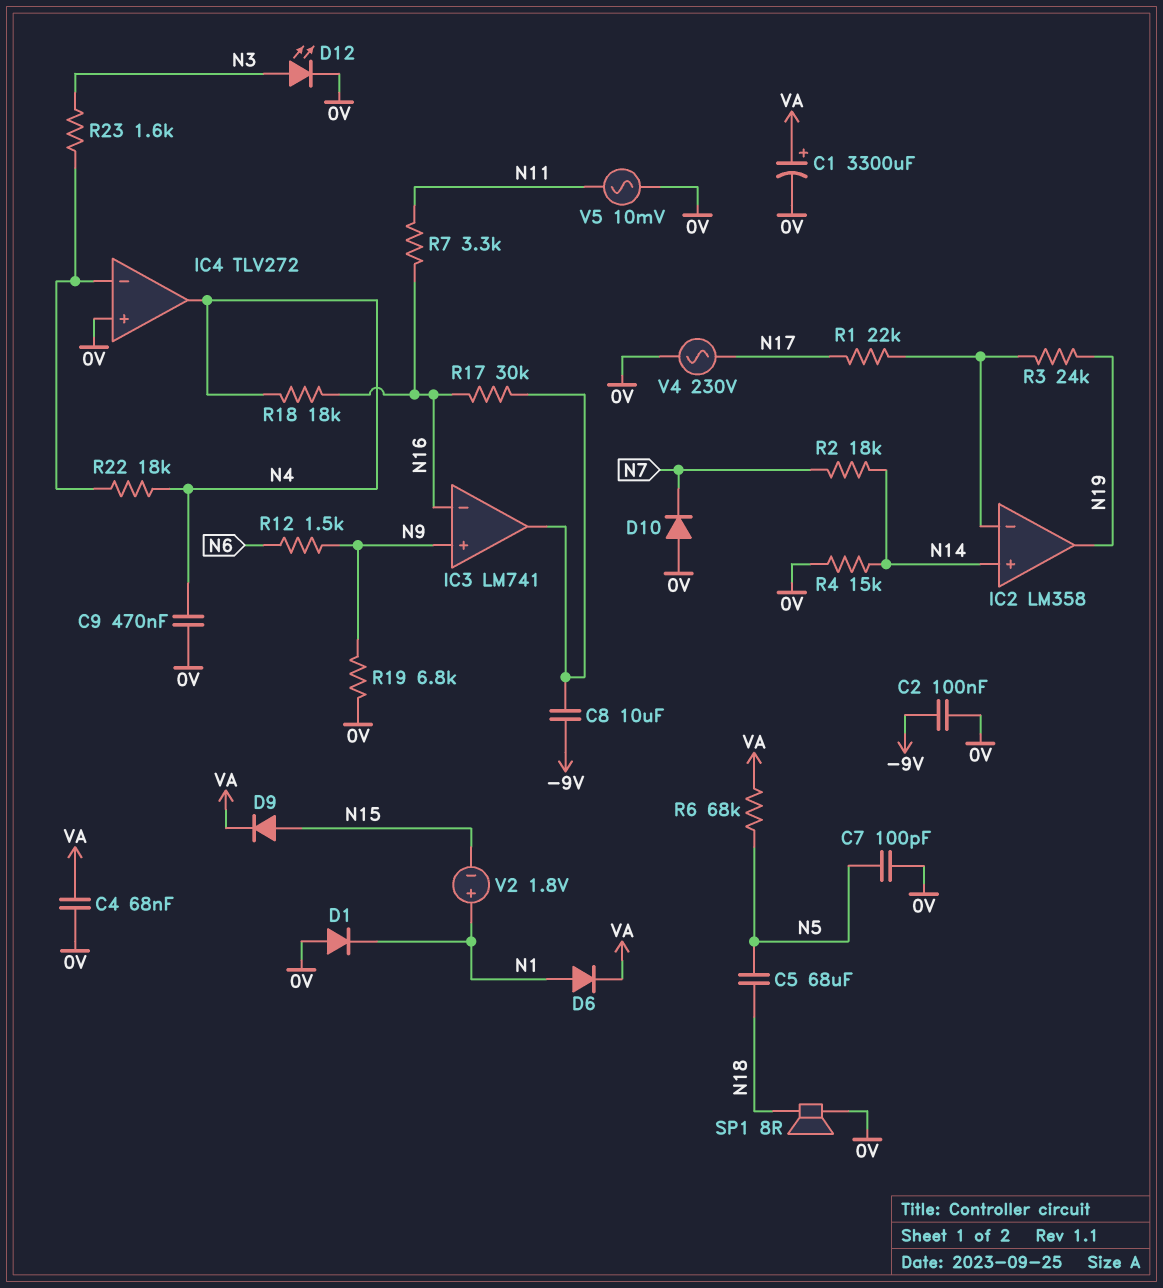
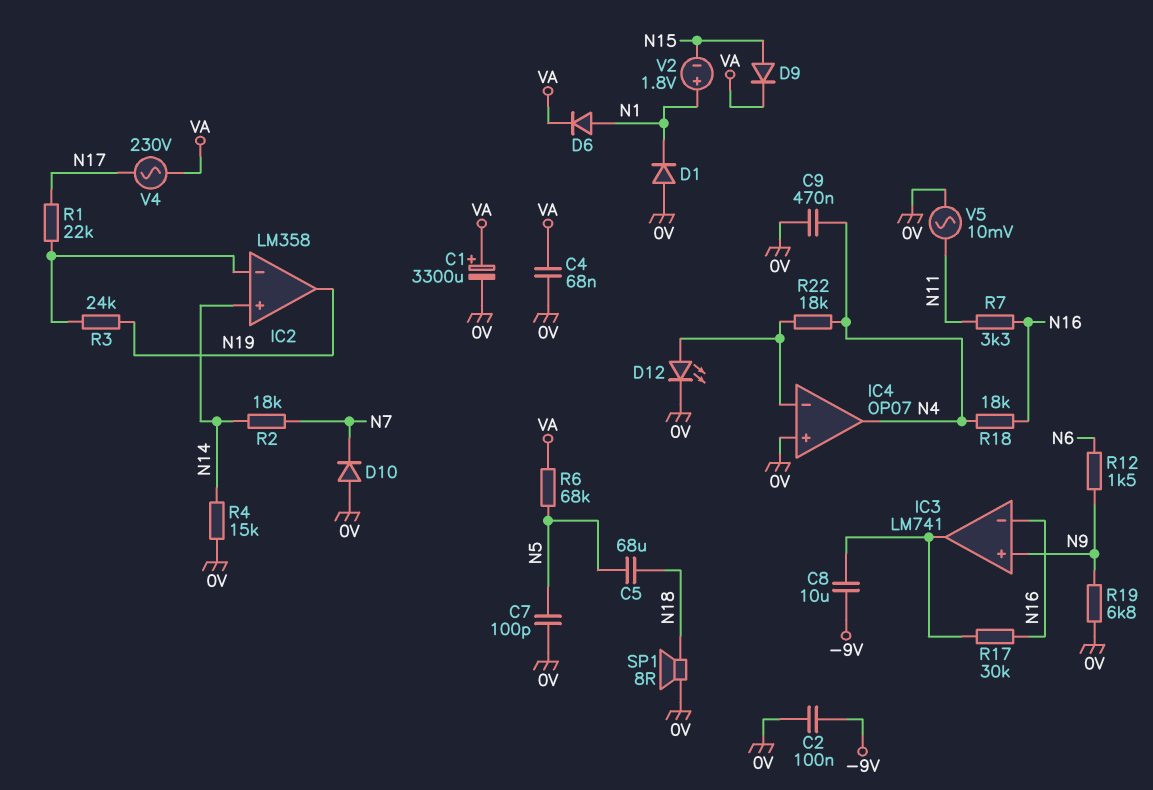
D12: LED (A N3, K 0V) -> LED (A IC4/in-, K 0V)
IC4: TLV272 -> OP07
R23: 1.6k (IC4/in-, N3) -> none
V4: AC 230V (0V, N17) -> AC 230V (N17, VA)

